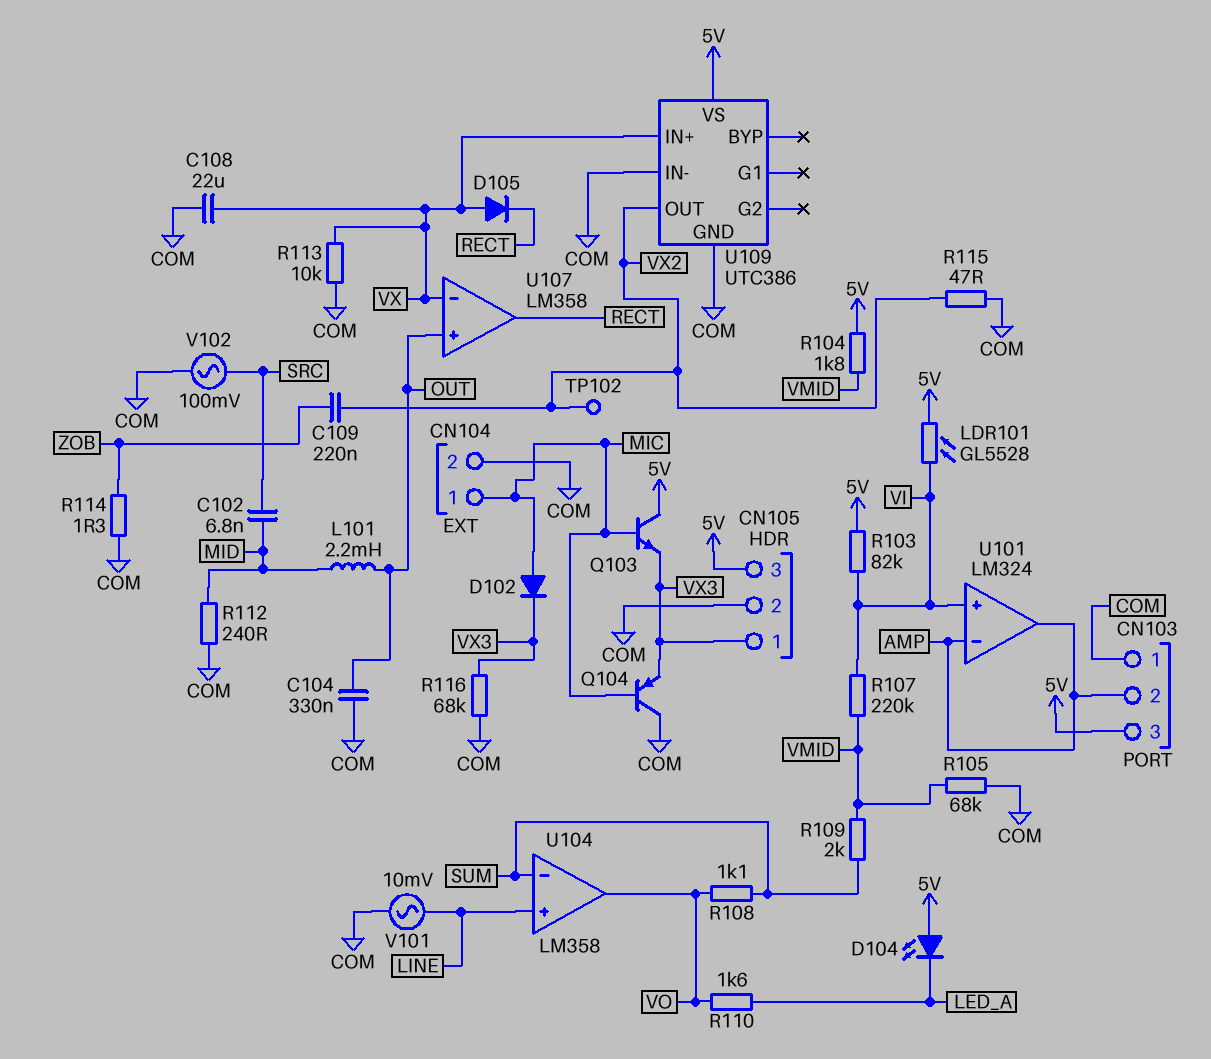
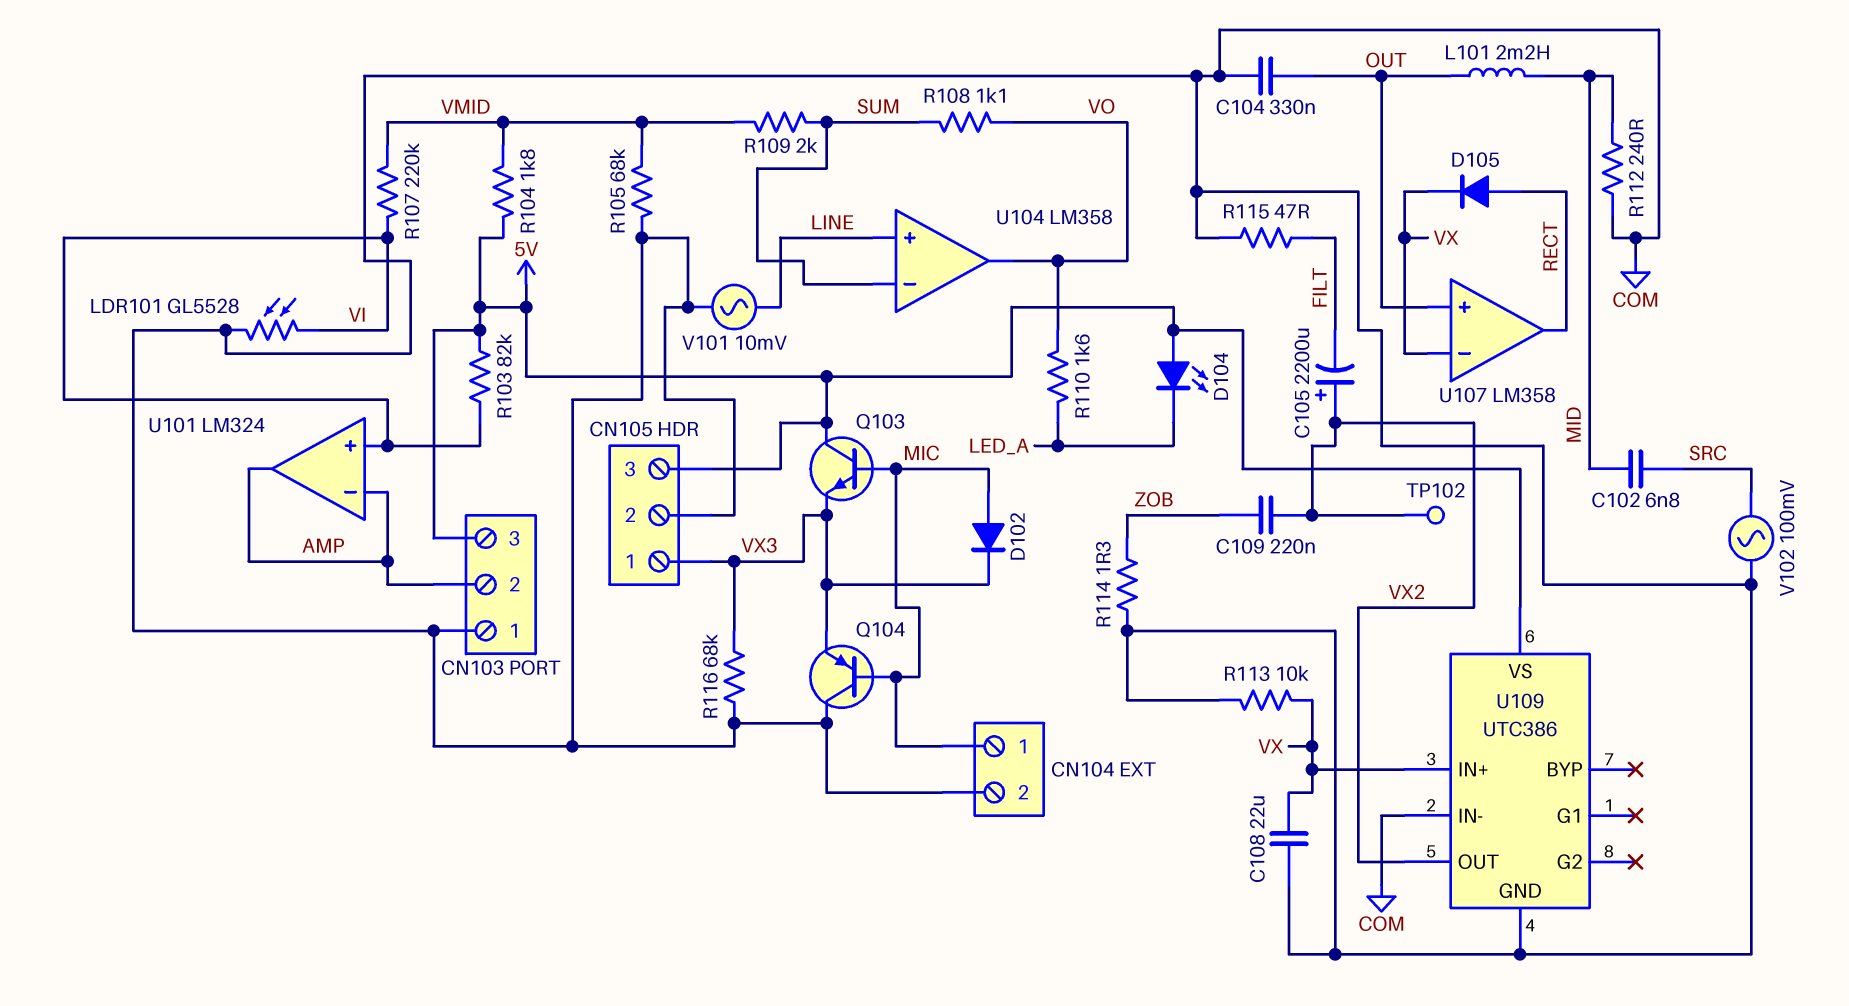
C105: none -> 2200uF (plus VX2, minus FILT)
D105: diode (A VX, K RECT) -> diode (A RECT, K VX)
LDR101: GL5528 (5V, VI) -> GL5528 (COM, VI)
R115: 47 (COM, VX2) -> 47 (COM, FILT)

